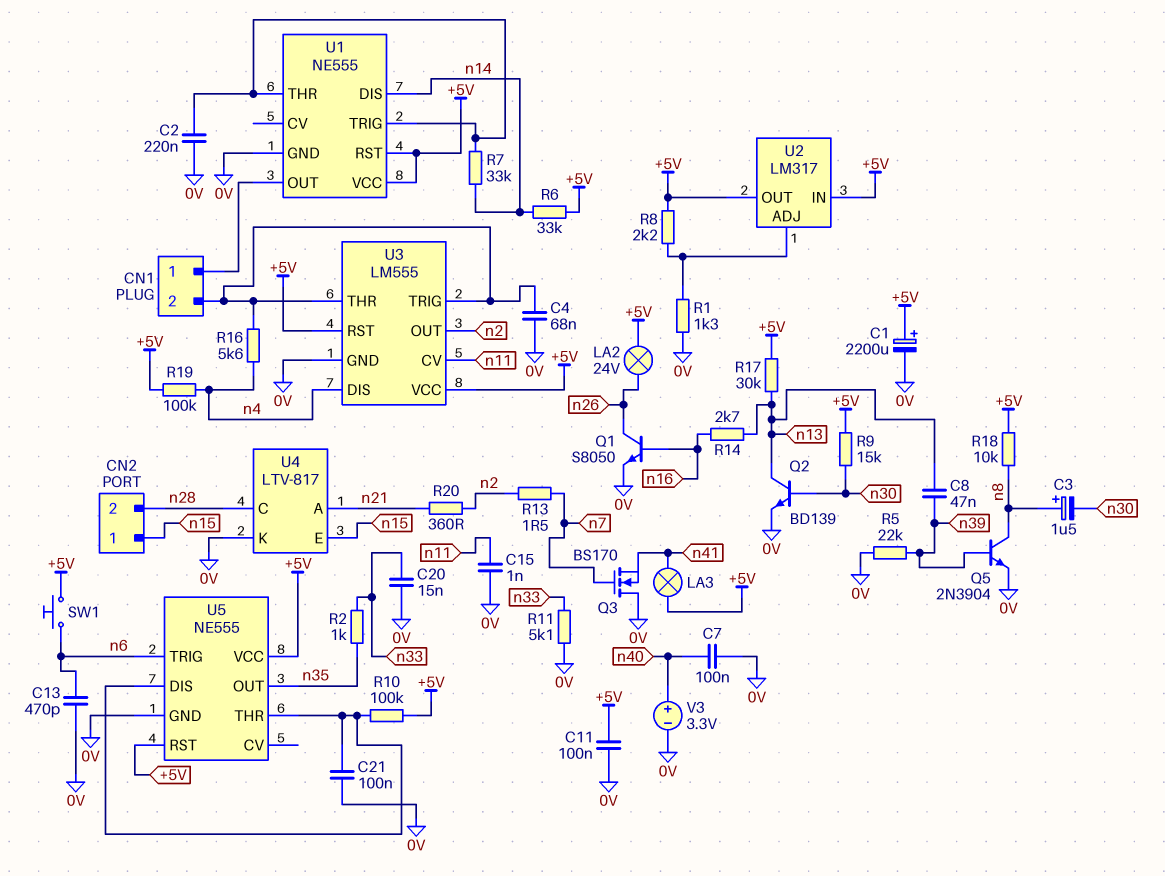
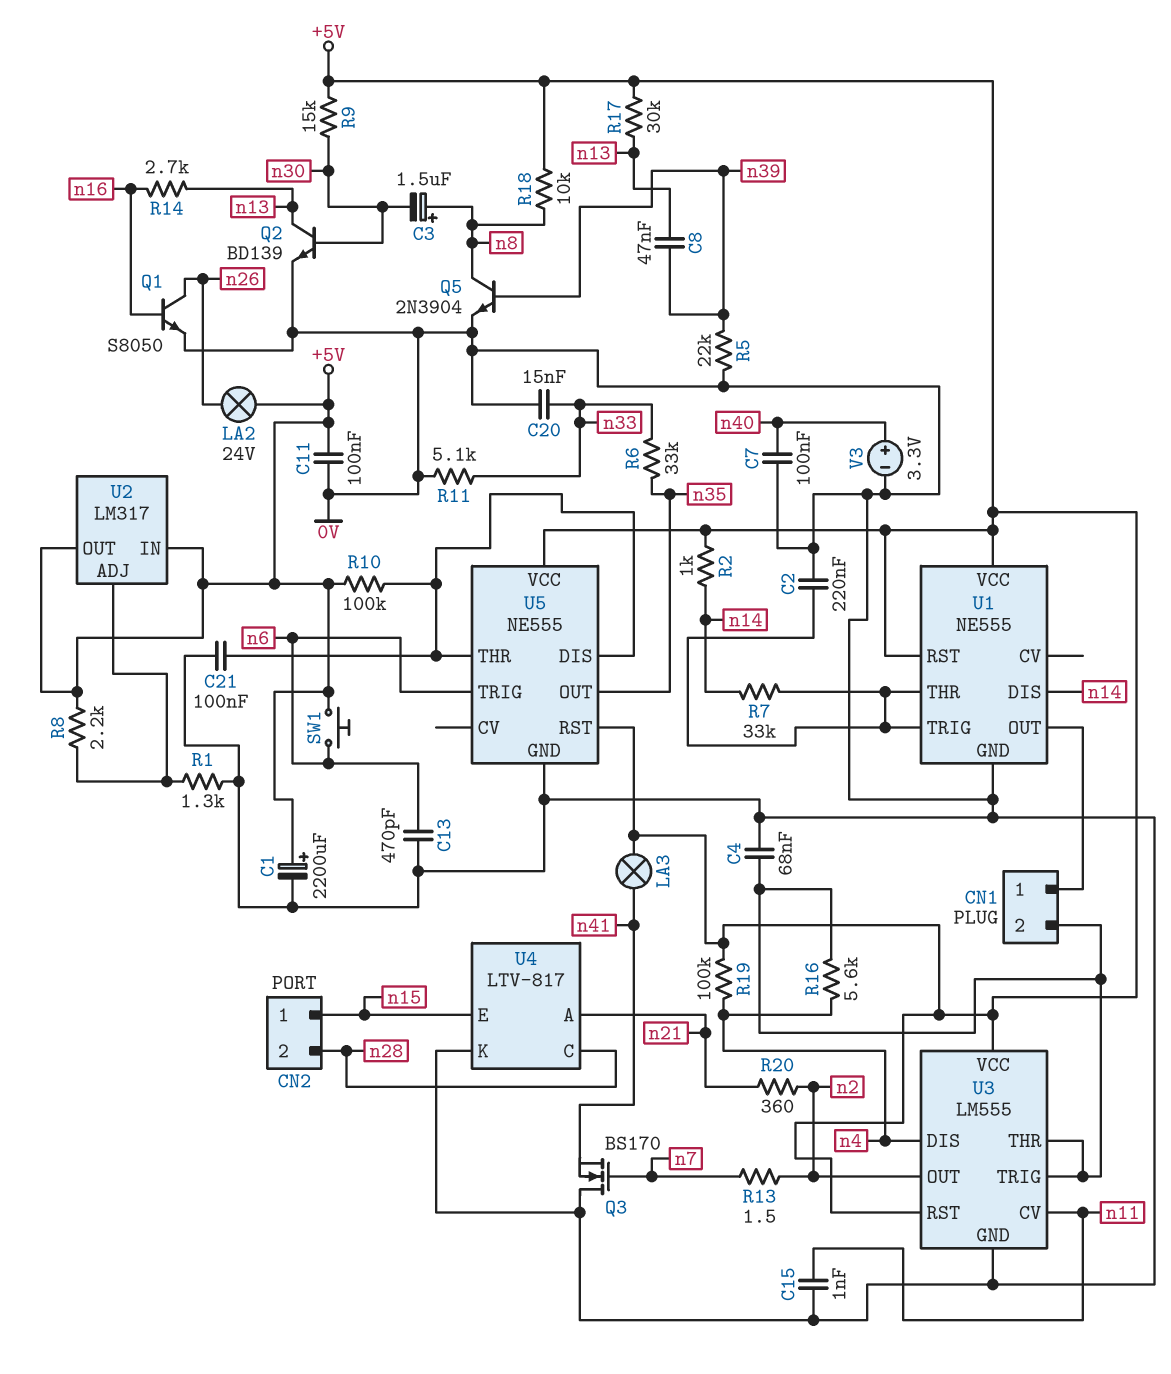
R2: 1k (n33, n35) -> 1k (+5V, n14)
R6: 33k (+5V, n14) -> 33k (n33, n35)

